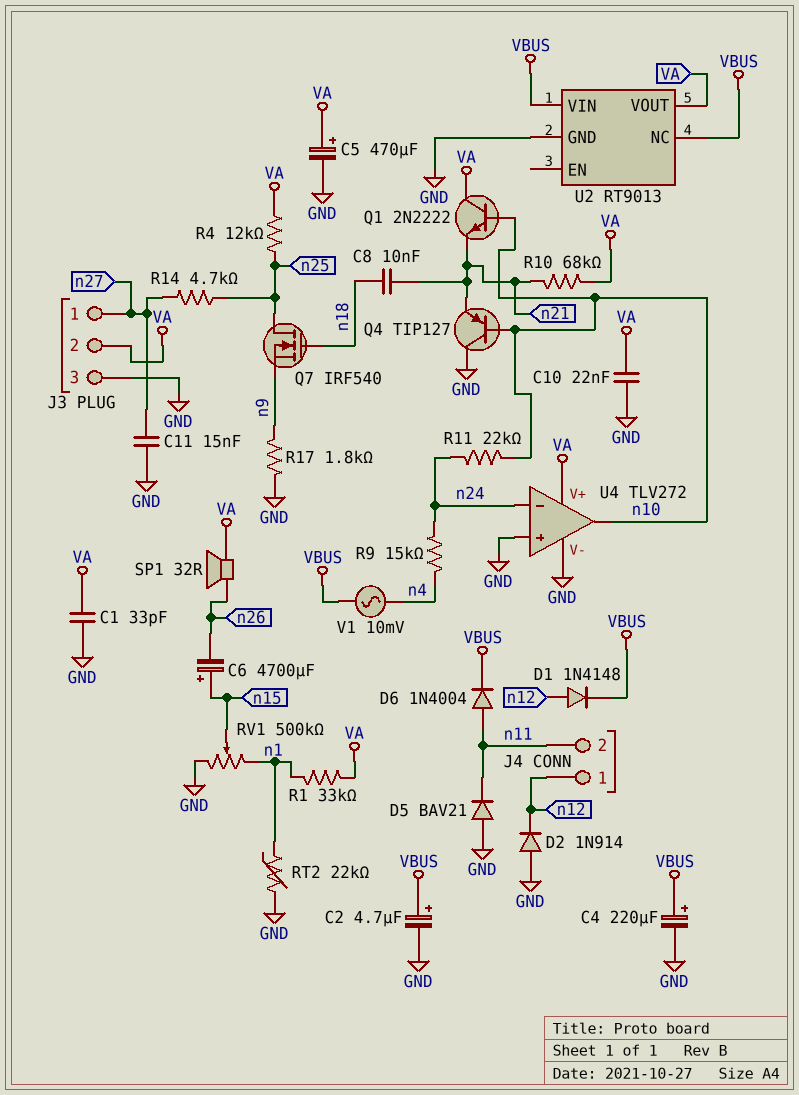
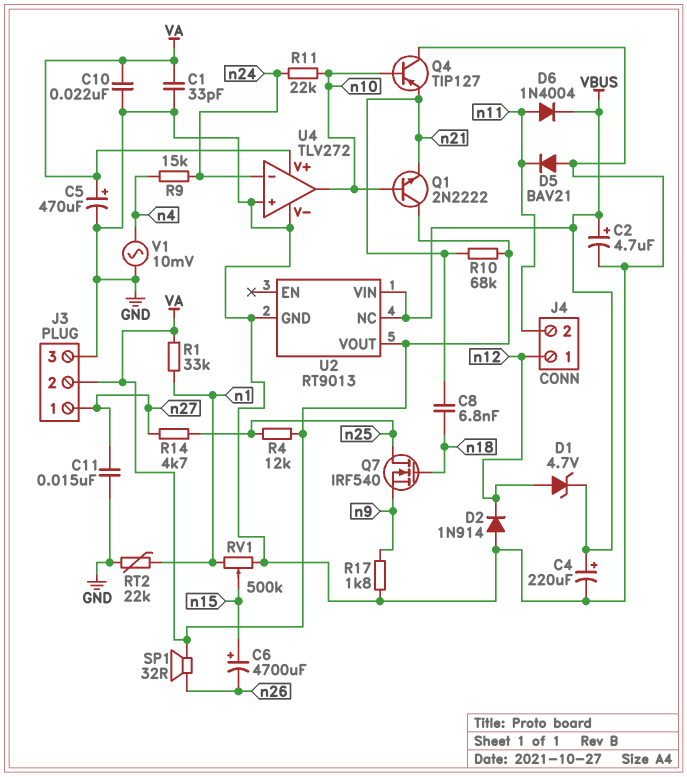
C8: 10nF (n18, n21) -> 6.8nF (n18, n21)
D1: diode 1N4148 (A n12, K VBUS) -> zener 4.7V (A n12, K VBUS)
V1: AC 10mV (VBUS, n4) -> AC 10mV (GND, n4)

